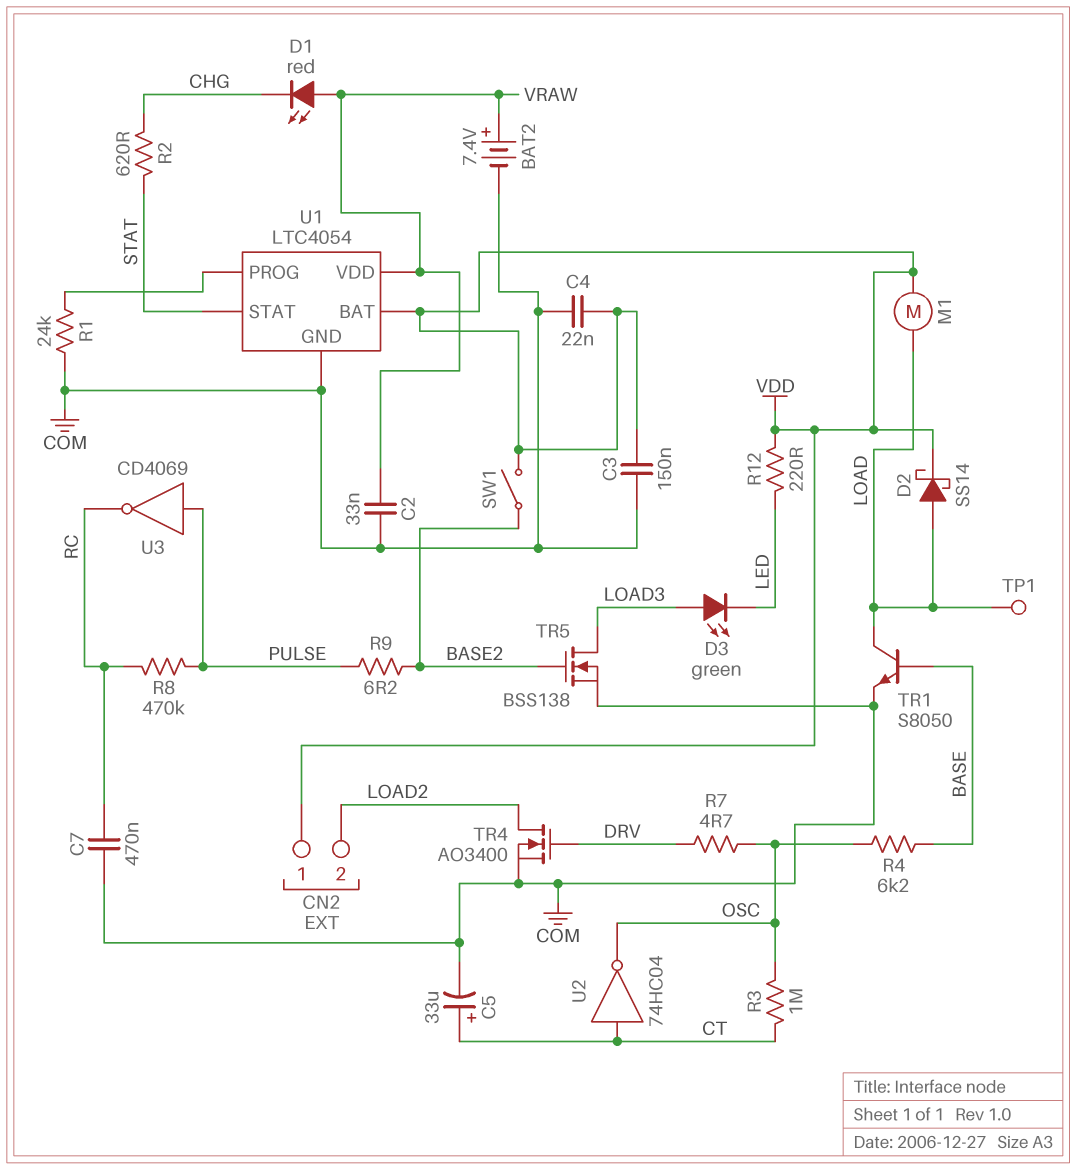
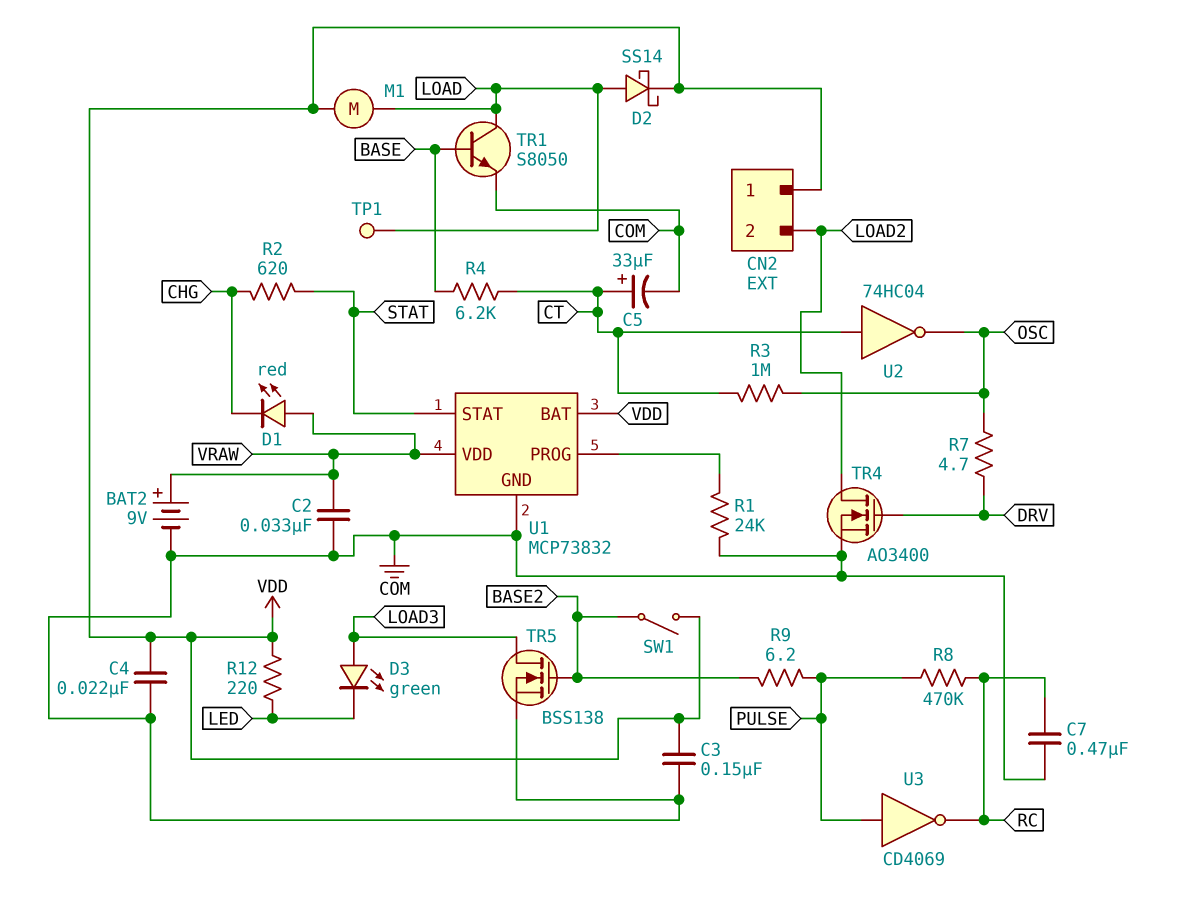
BAT2: 7.4V (plus VRAW, minus COM) -> 9V (plus VRAW, minus COM)
R4: 6.2k (BASE, OSC) -> 6.2k (BASE, CT)
U1: LTC4054 -> MCP73832

